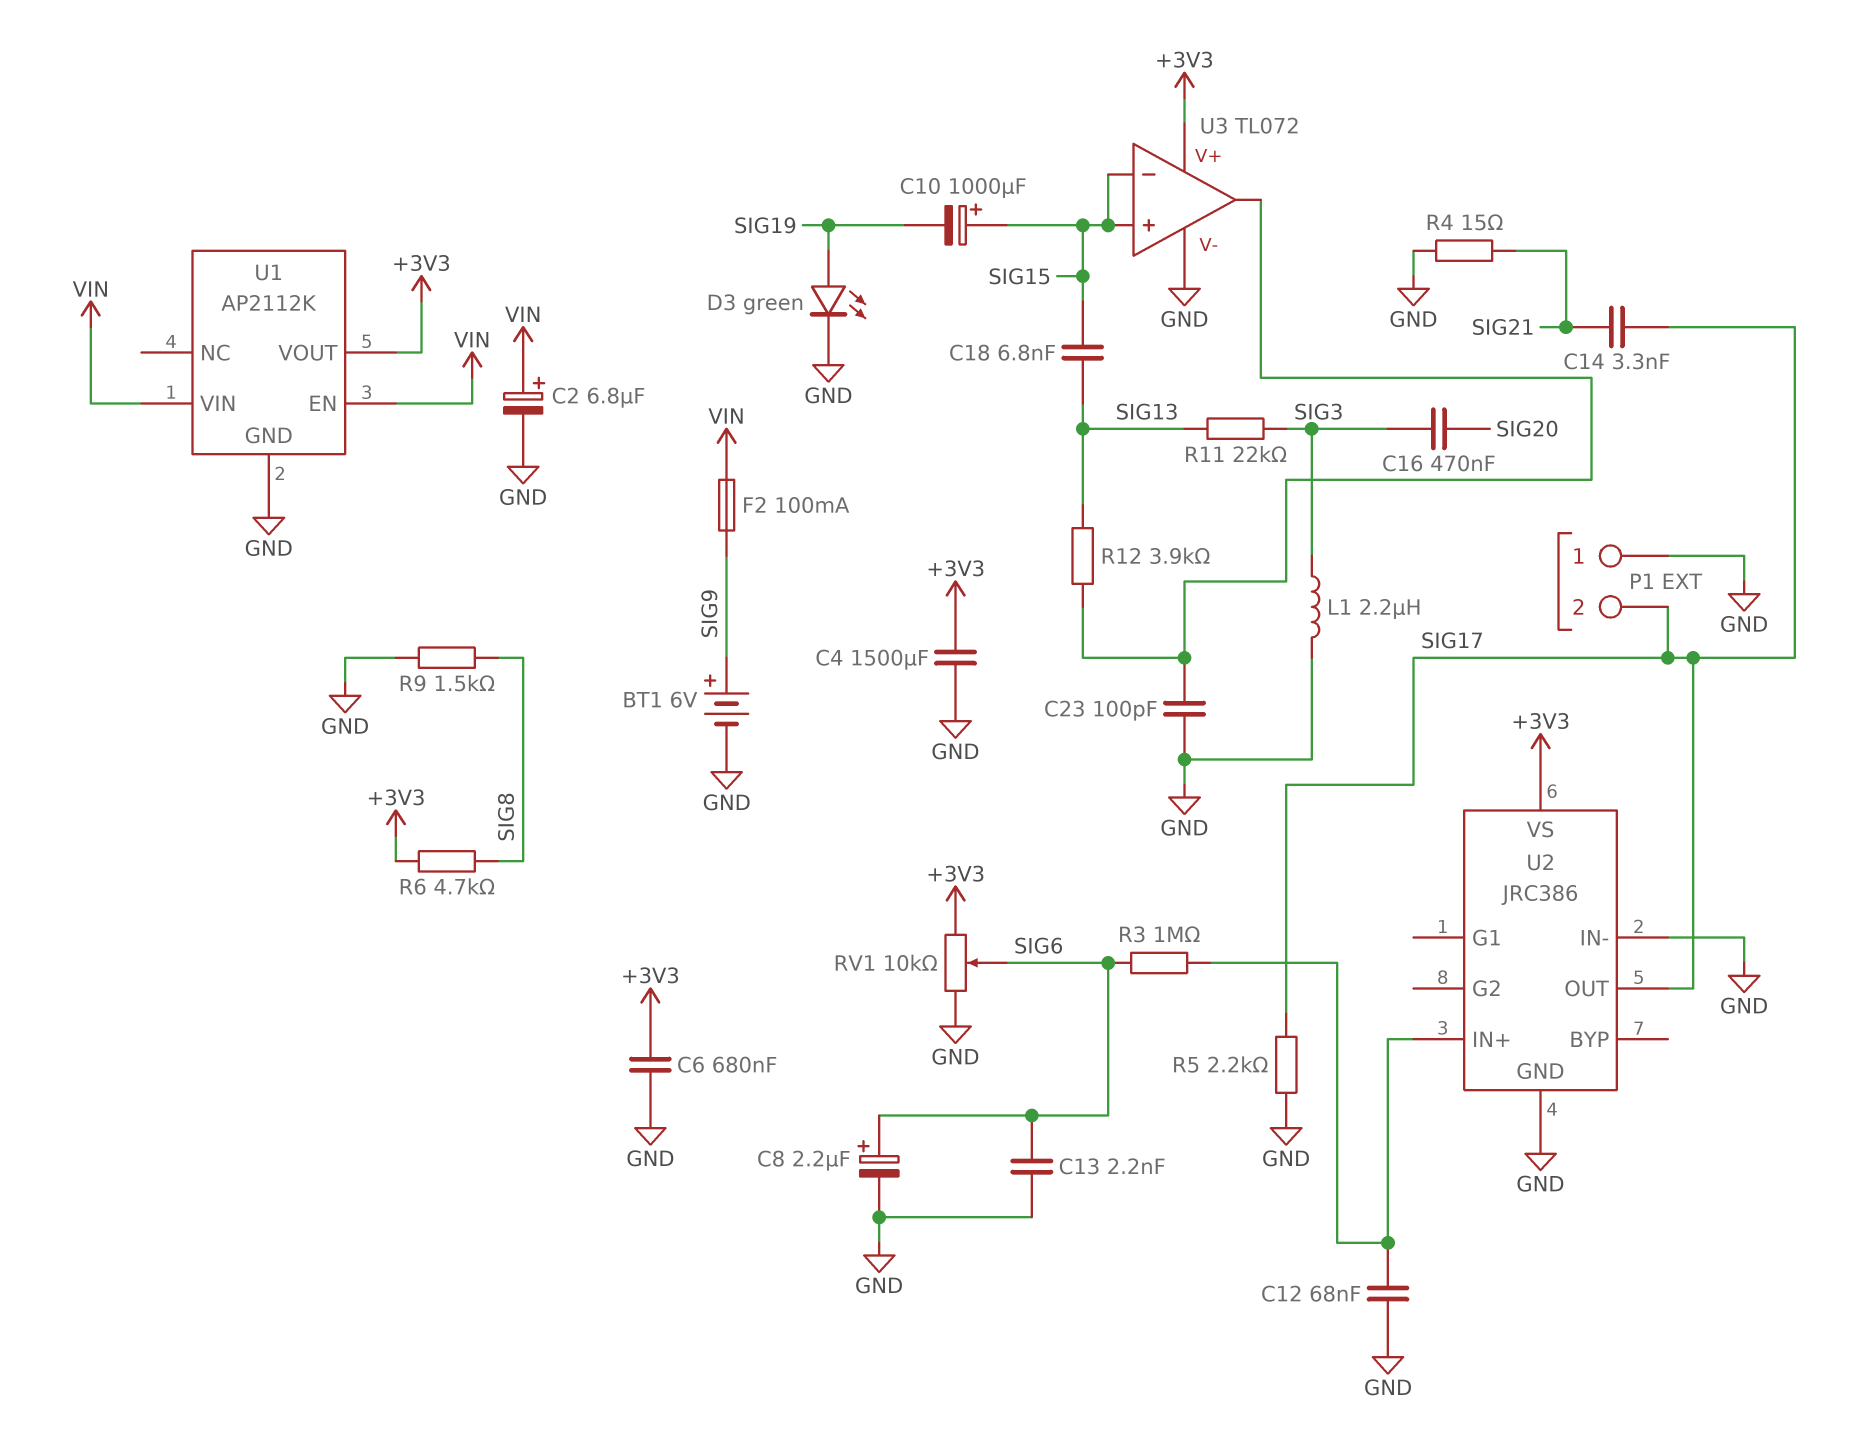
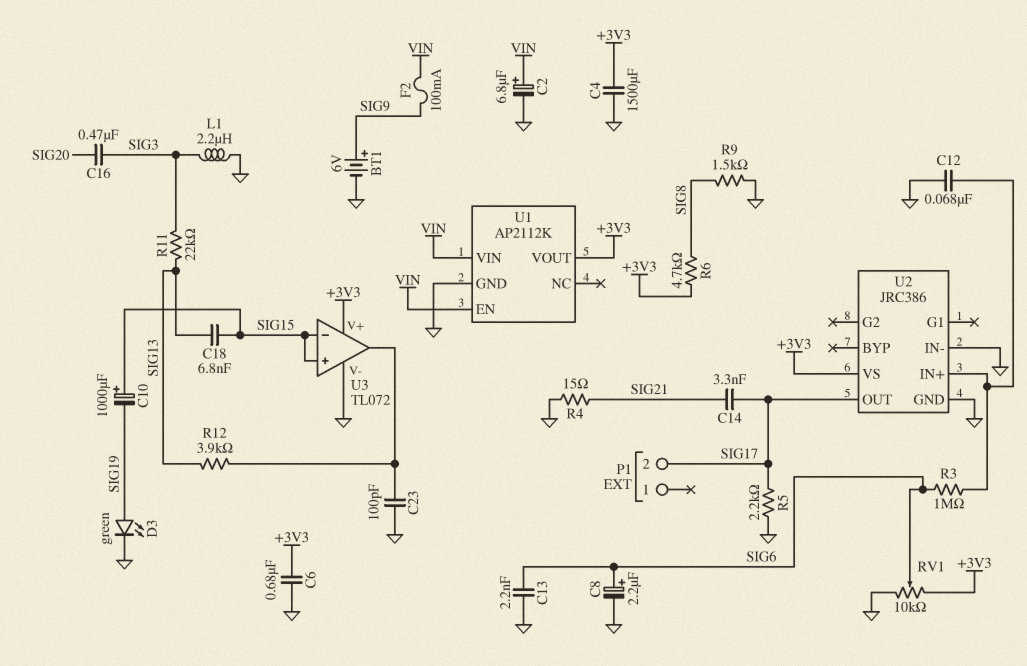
P1 pin 1: GND -> none

